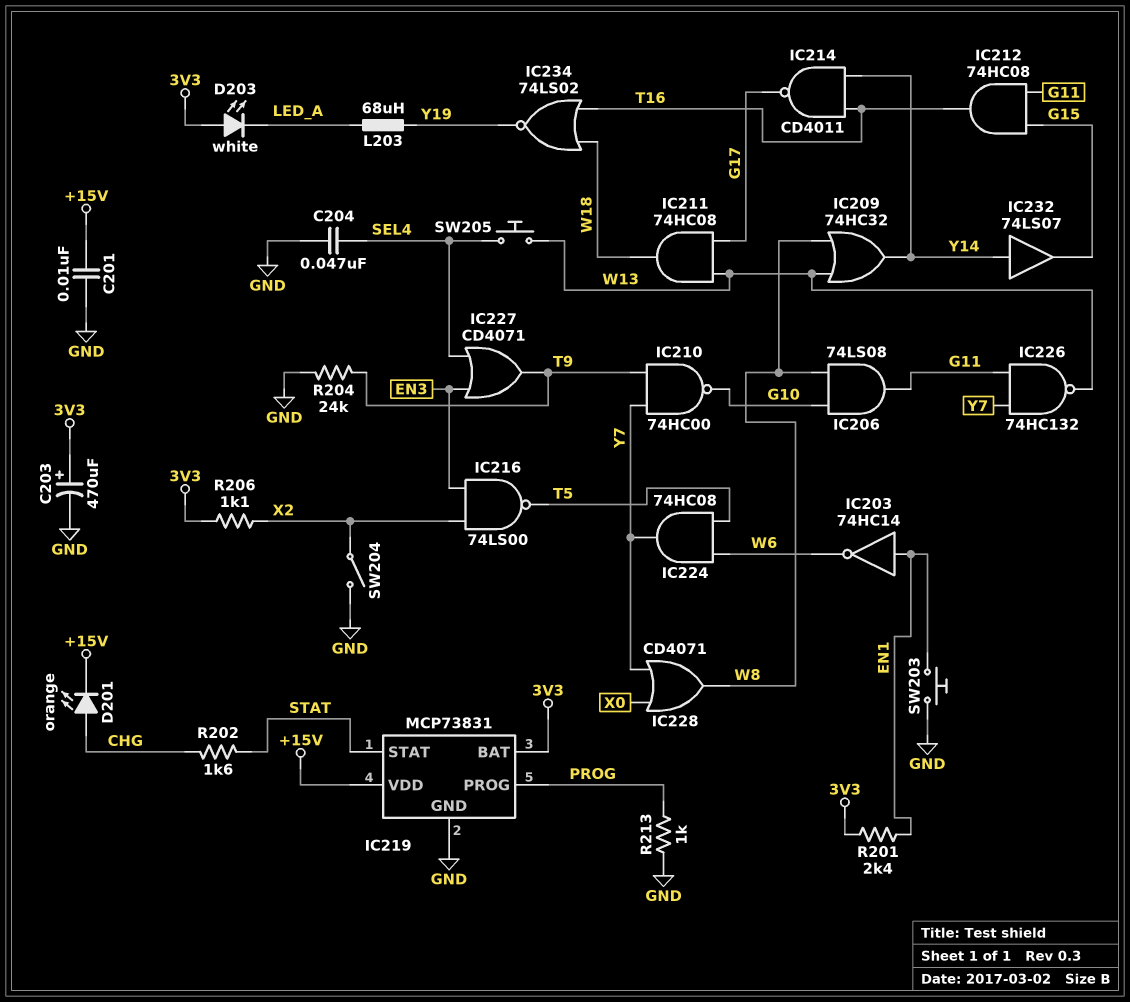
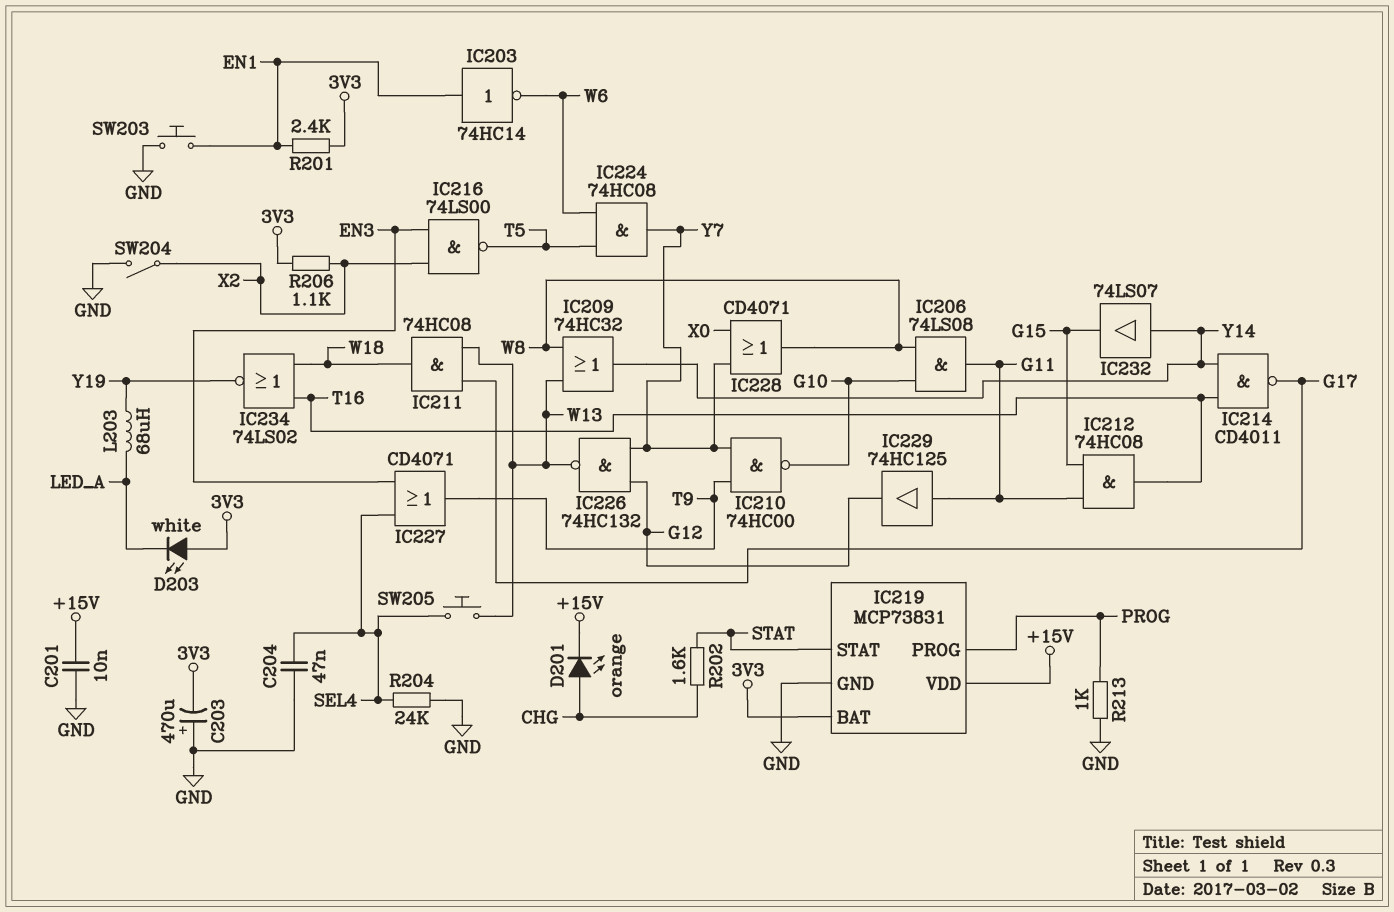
C203: 470uF (plus 3V3, minus GND) -> 470uF (plus GND, minus 3V3)
IC226: NAND 74HC132 (in G11, in Y7, out W13) -> NAND 74HC132 (in G12, in Y7, out W13)
IC229: none -> buffer 74HC125 (in G11, out G12)
R204: 24k (GND, T9) -> 24k (GND, SEL4)

